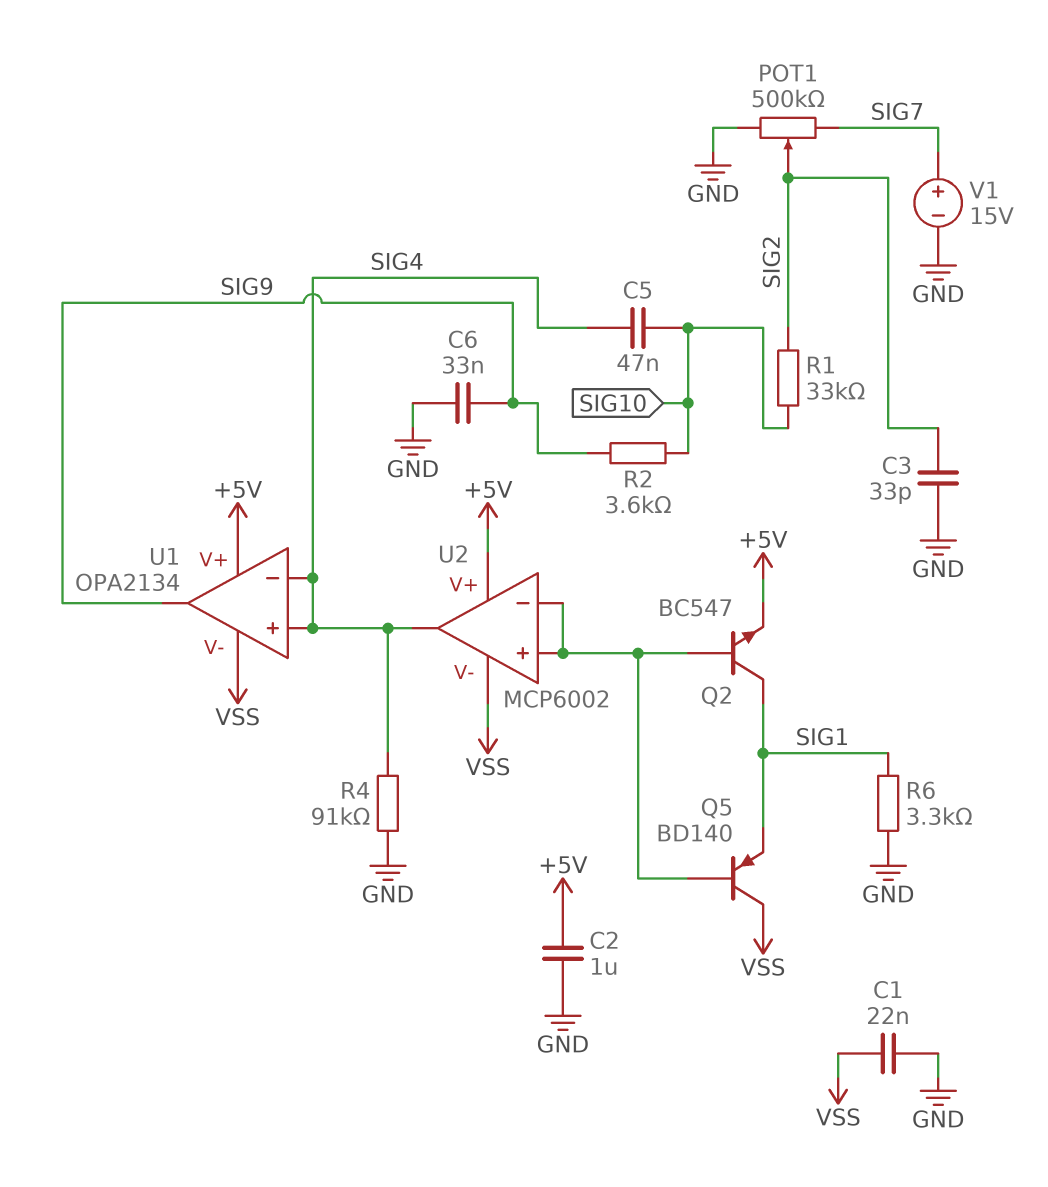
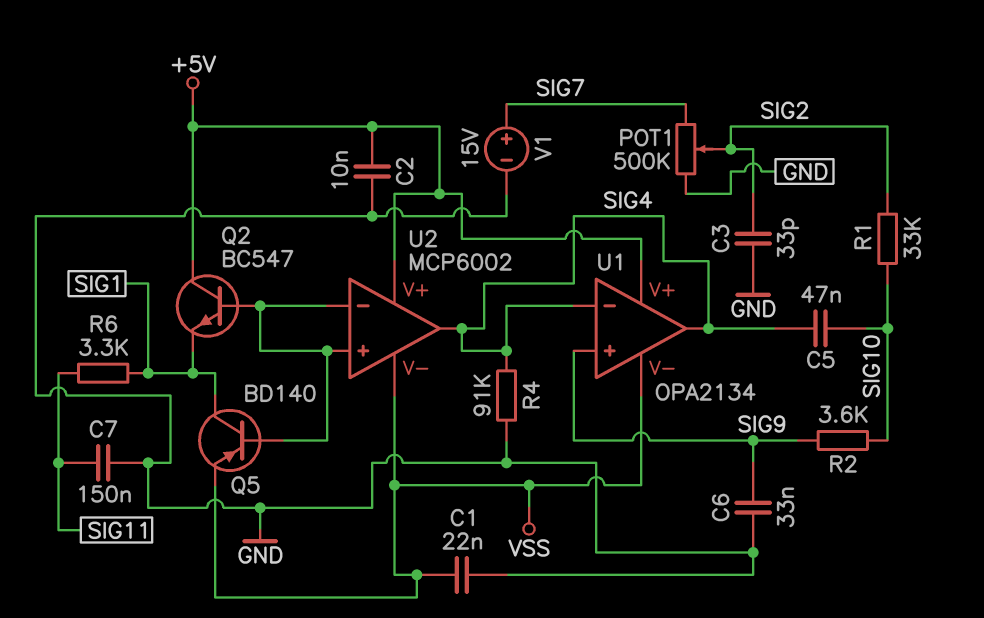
C2: 1uF (+5V, GND) -> 10nF (+5V, GND)
C7: none -> 150nF (GND, SIG11)
Q2: NPN BC547 (B U2/in+, C SIG1, E +5V) -> NPN BC547 (B U2/in+, C +5V, E SIG1)
Q5: PNP BD140 (B U2/in+, C VSS, E SIG1) -> PNP BD140 (B U2/in+, C SIG1, E VSS)
R6: 3.3k (GND, SIG1) -> 3.3k (SIG1, SIG11)
U1 pin in+: SIG4 -> SIG9
U1 pin out: SIG9 -> SIG4

